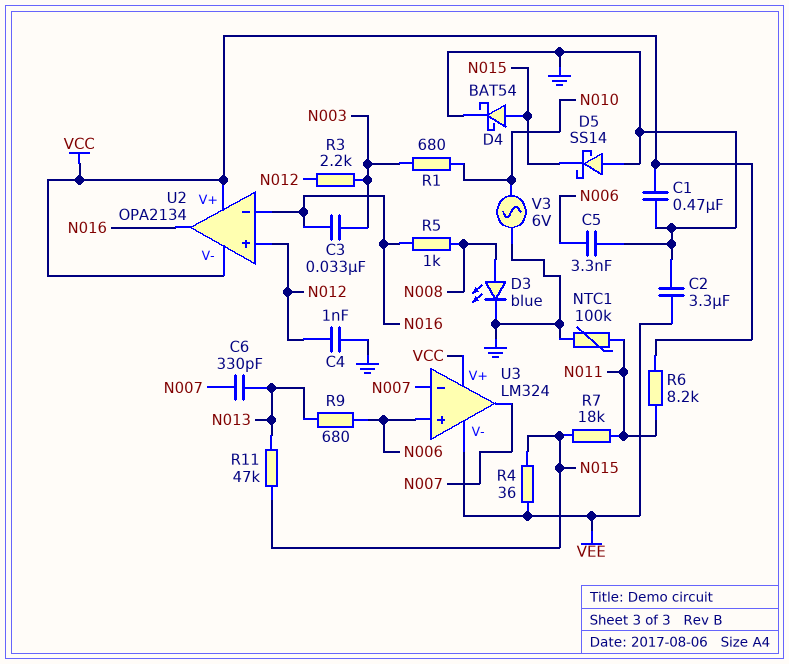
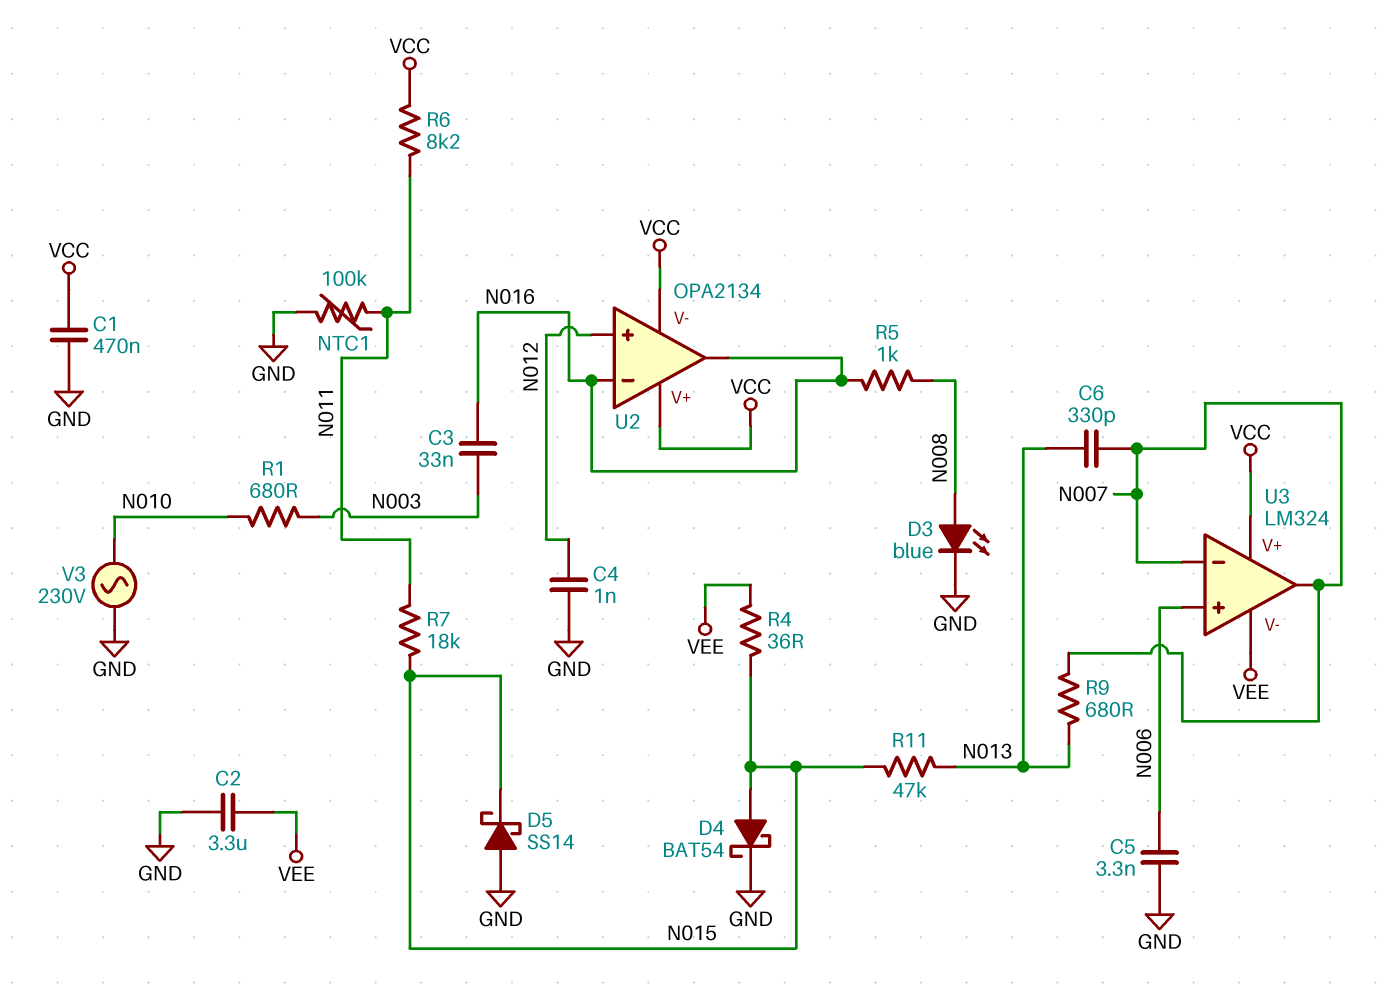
R3: 2.2k (N003, N012) -> none
R9: 680 (N006, N013) -> 680 (N007, N013)
V3: AC 6V (GND, N010) -> AC 230V (GND, N010)

